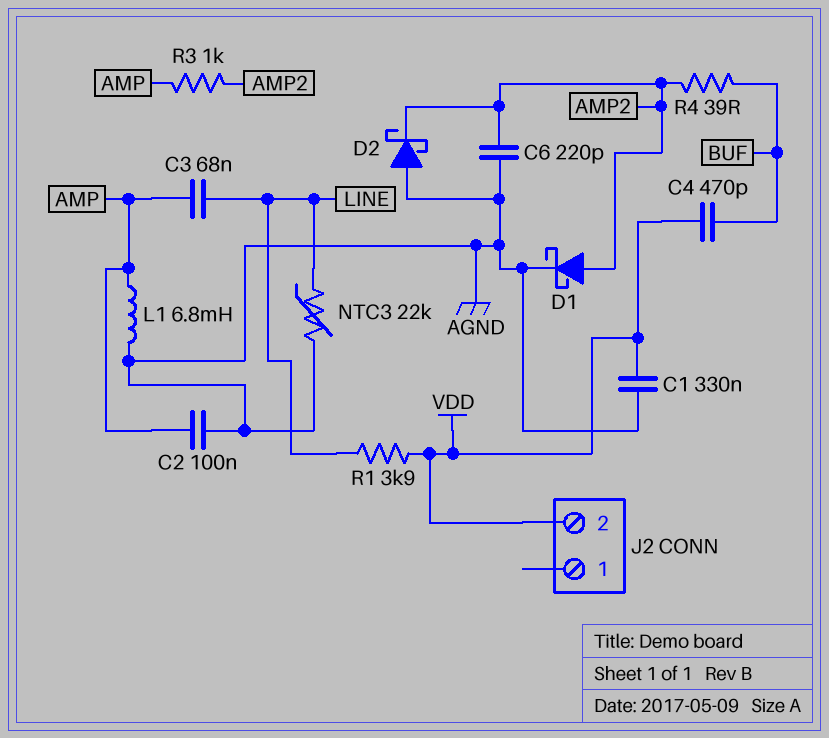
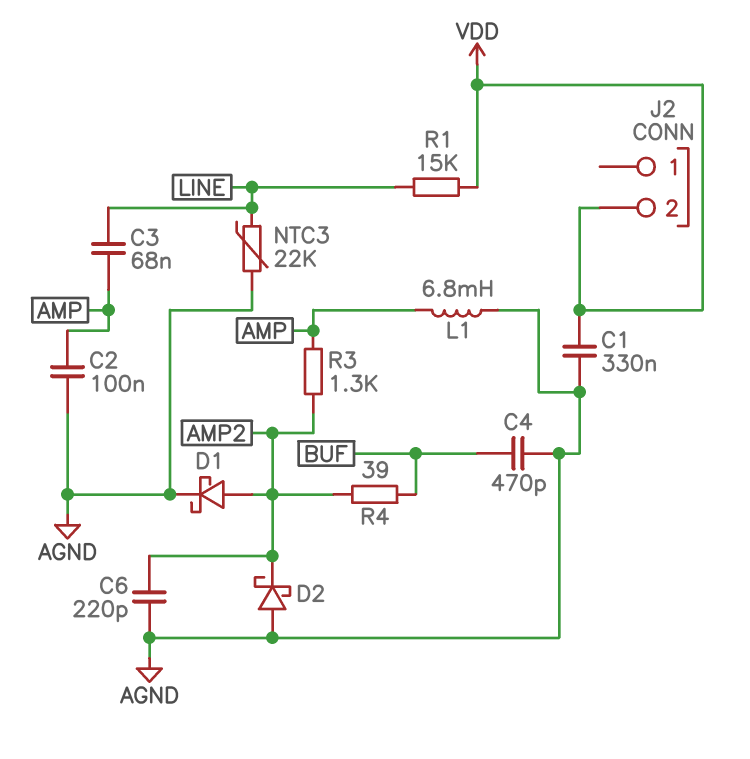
C4: 470pF (BUF, VDD) -> 470pF (AGND, BUF)
R1: 3.9k (LINE, VDD) -> 15k (LINE, VDD)
R3: 1k (AMP, AMP2) -> 1.3k (AMP, AMP2)

